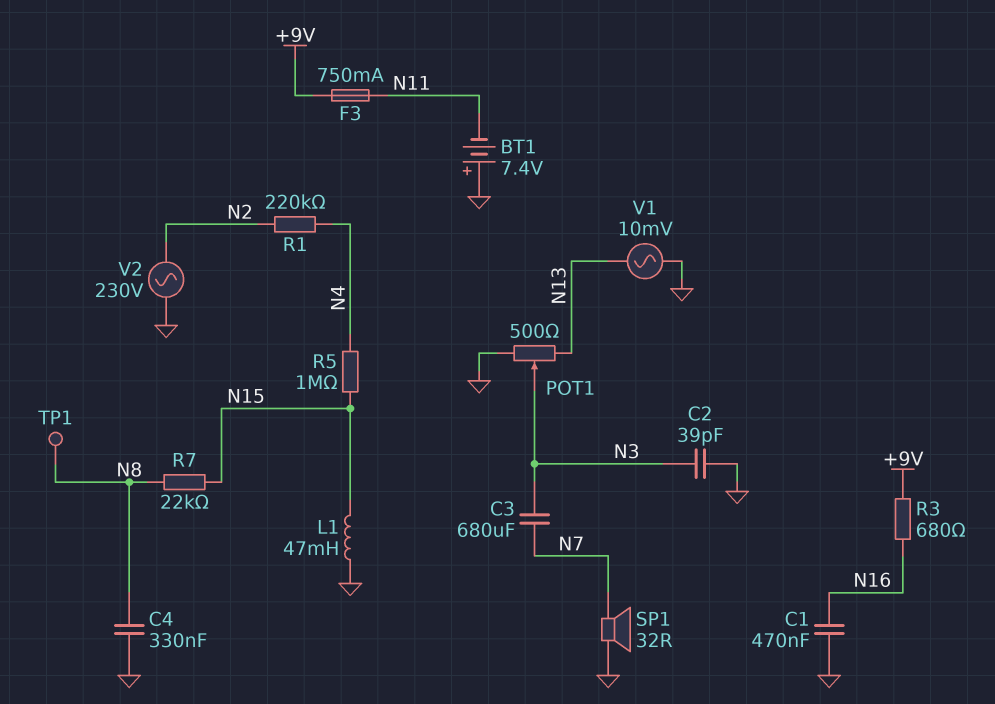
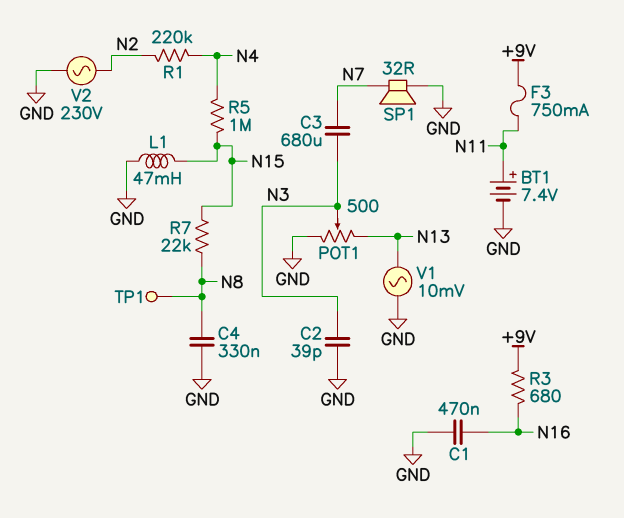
BT1: 7.4V (plus GND, minus N11) -> 7.4V (plus N11, minus GND)

